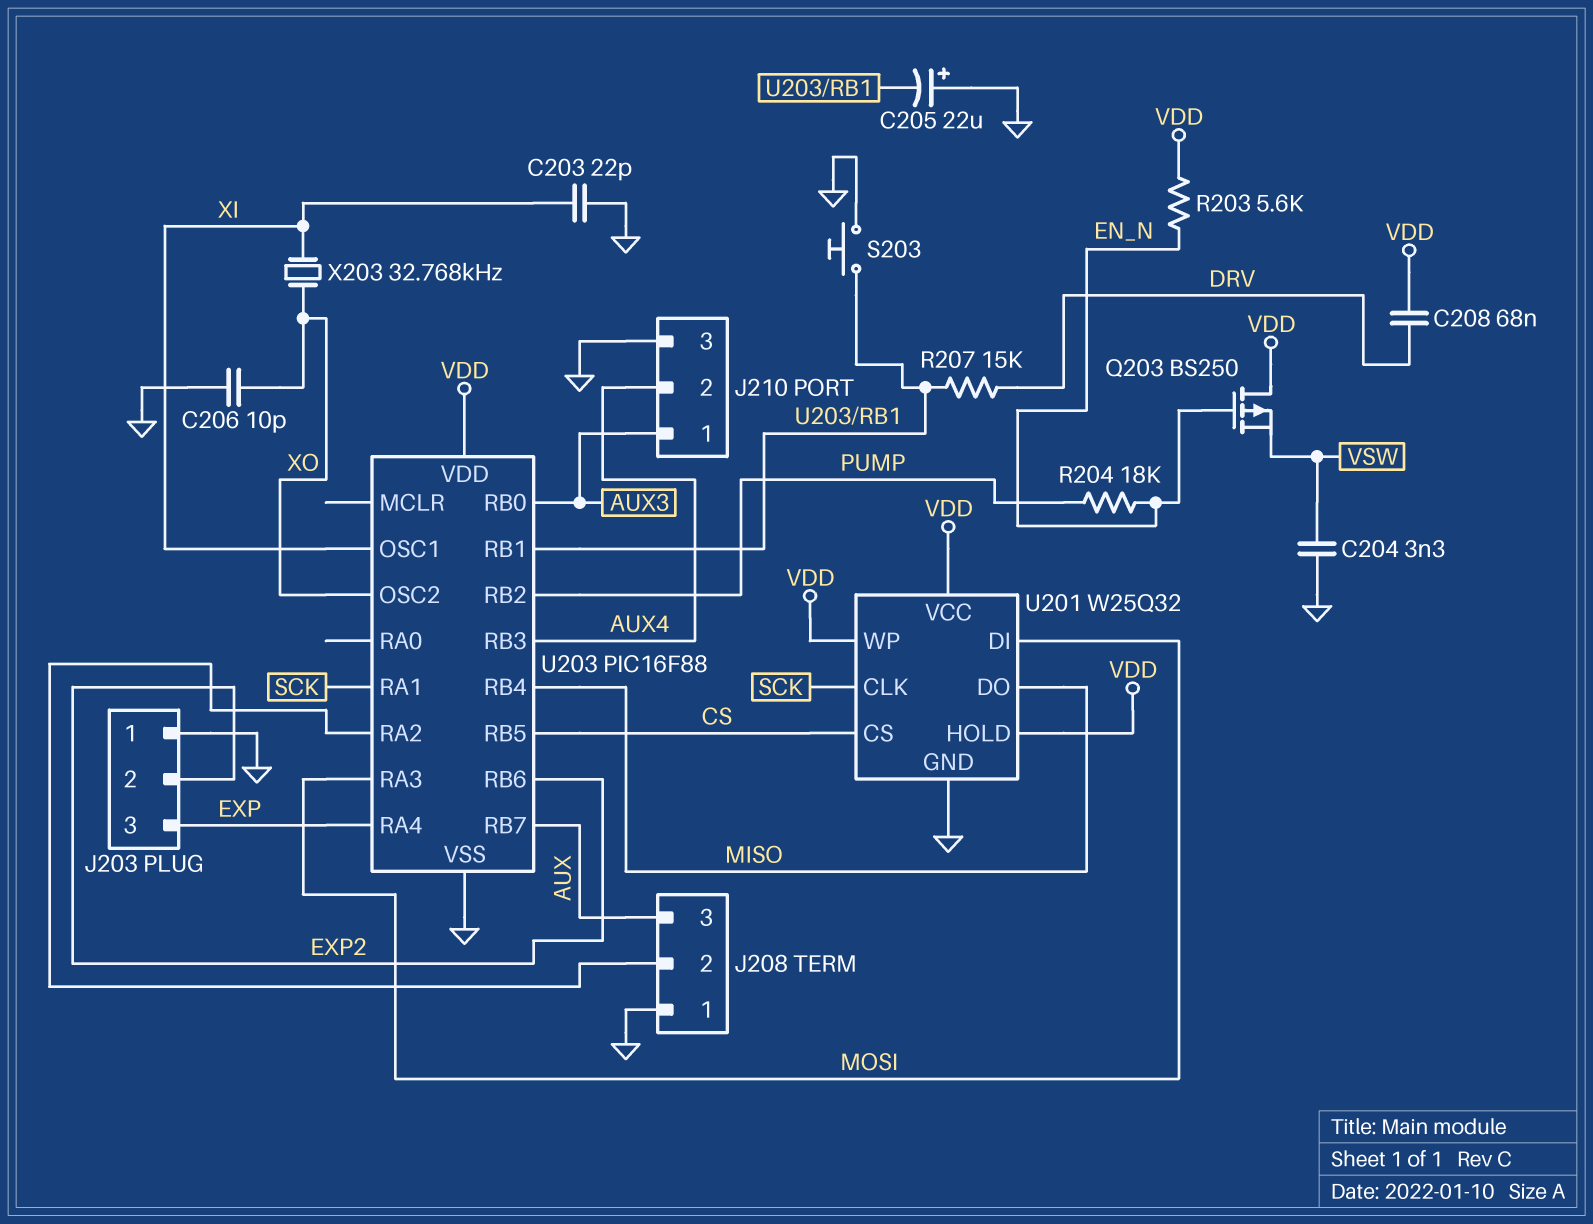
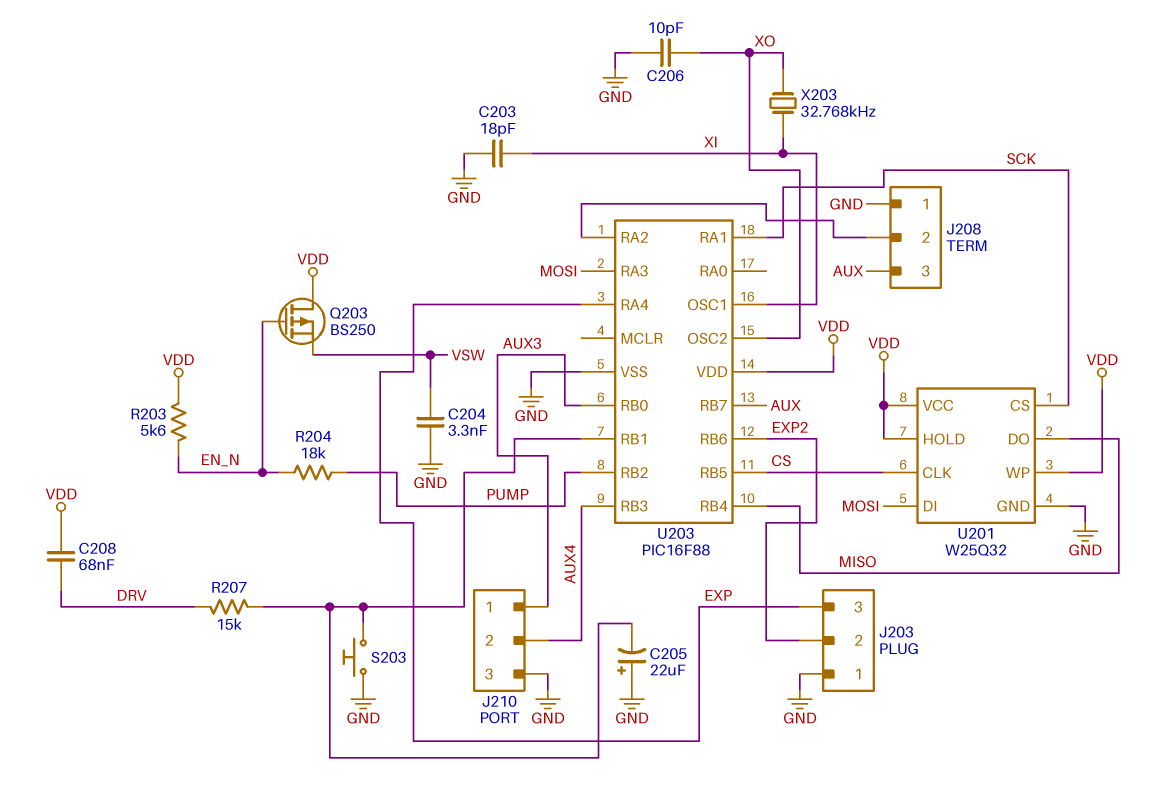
C203: 22pF (GND, XI) -> 18pF (GND, XI)
U201 pin CLK: SCK -> CS
U201 pin CS: CS -> SCK

